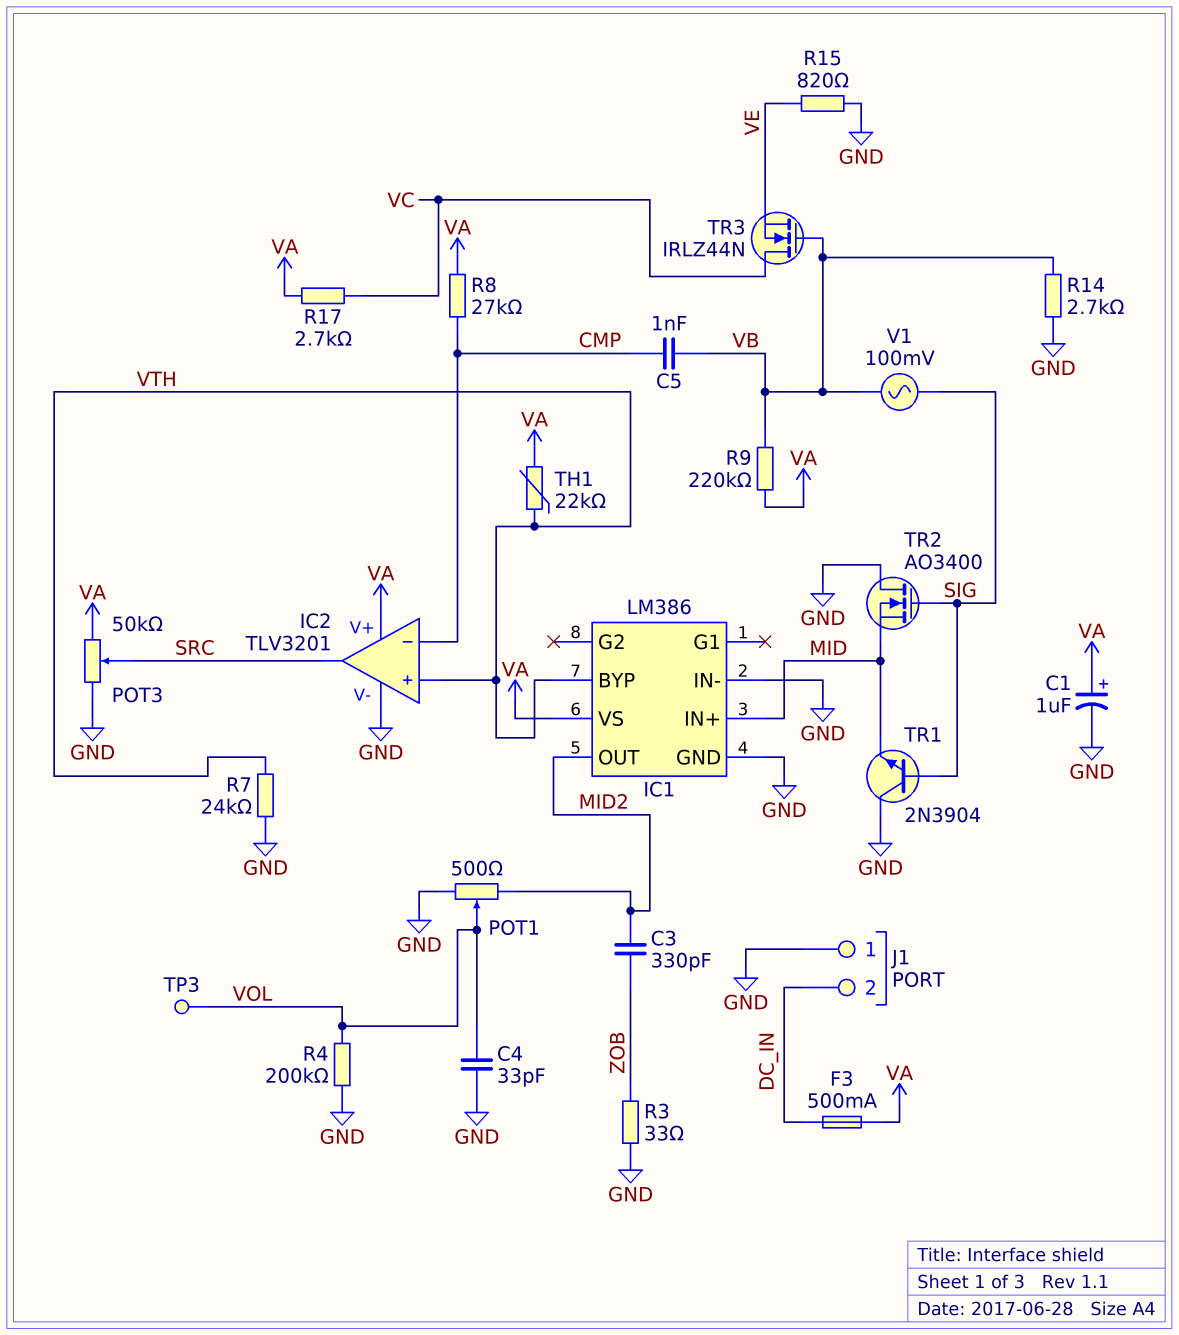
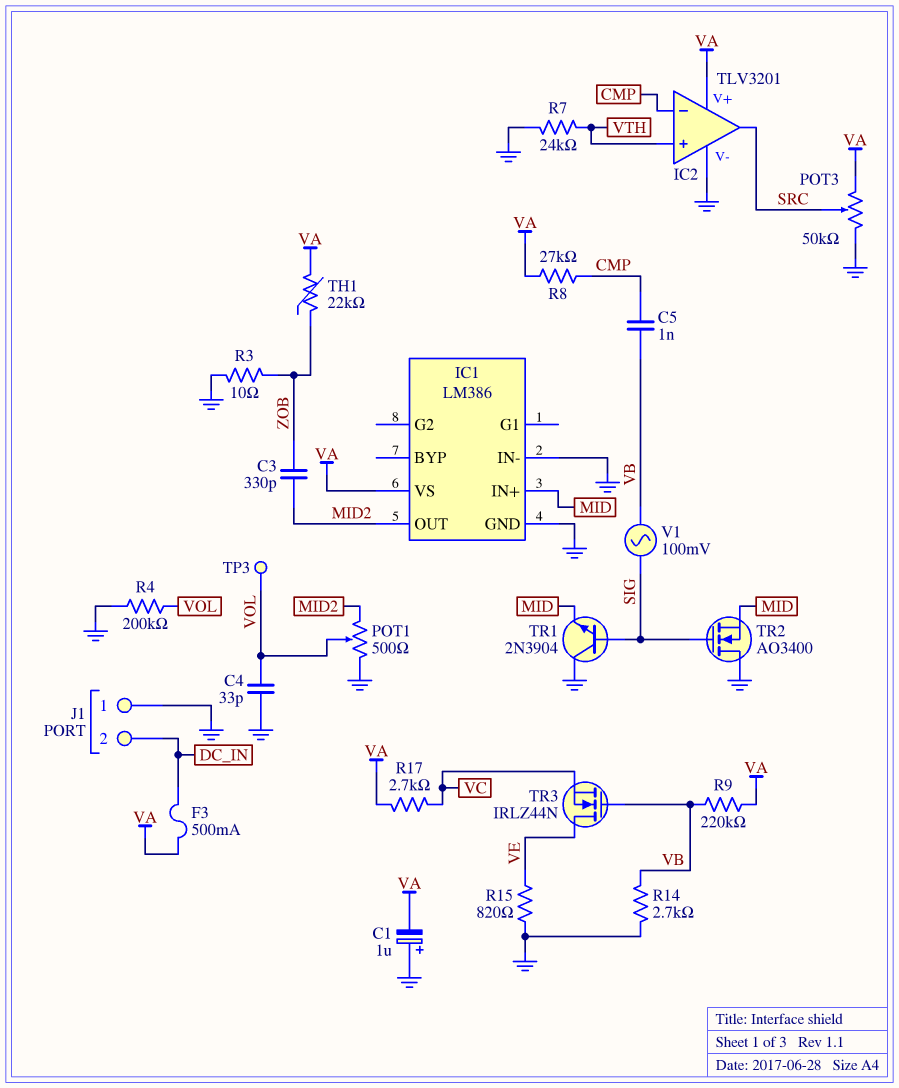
C1: 1uF (plus VA, minus GND) -> 1uF (plus GND, minus VA)
IC1 pin BYP: VTH -> none
R3: 33 (GND, ZOB) -> 10 (GND, ZOB)
TH1: 22k (VA, VTH) -> 22k (VA, ZOB)
TR3: NMOS IRLZ44N (G VB, D VC, S VE) -> NMOS IRLZ44N (G VB, D VE, S VC)

